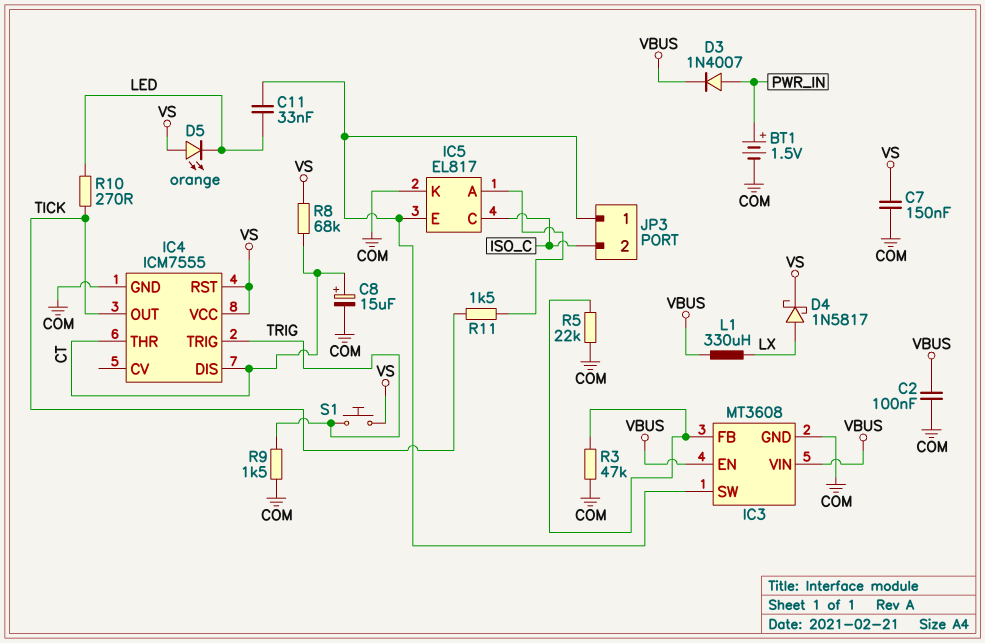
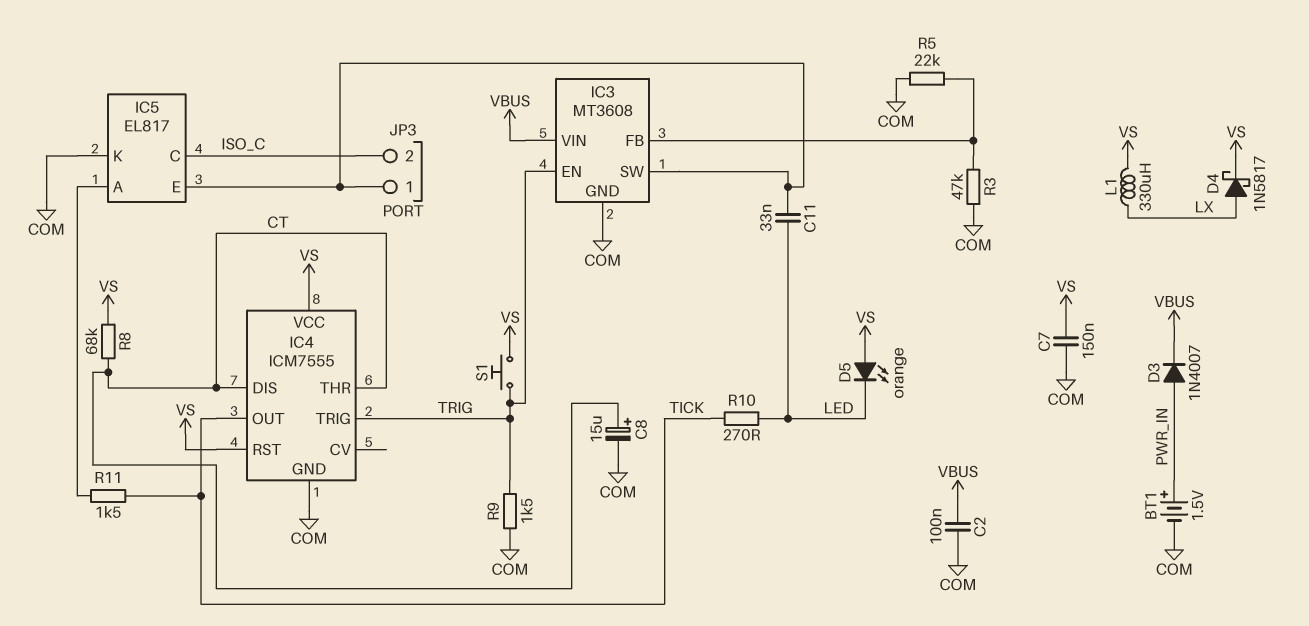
IC3 pin EN: VBUS -> TRIG
L1: 330uH (LX, VBUS) -> 330uH (LX, VS)

